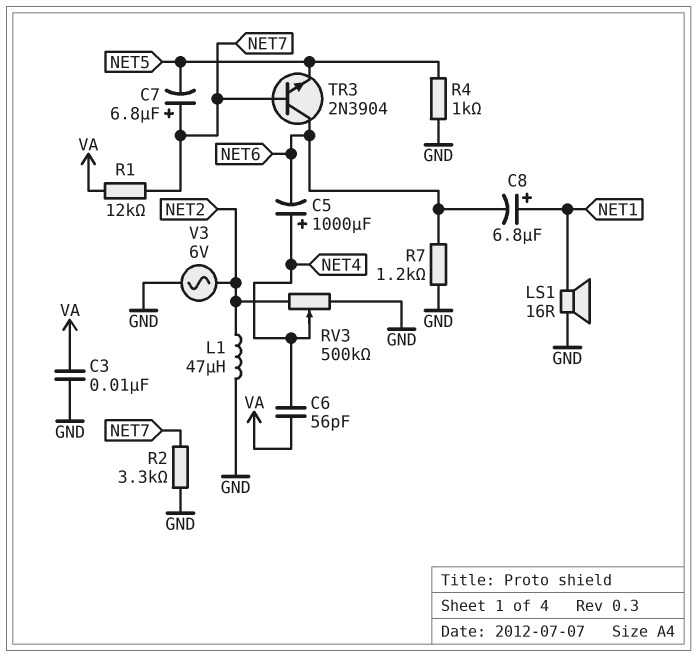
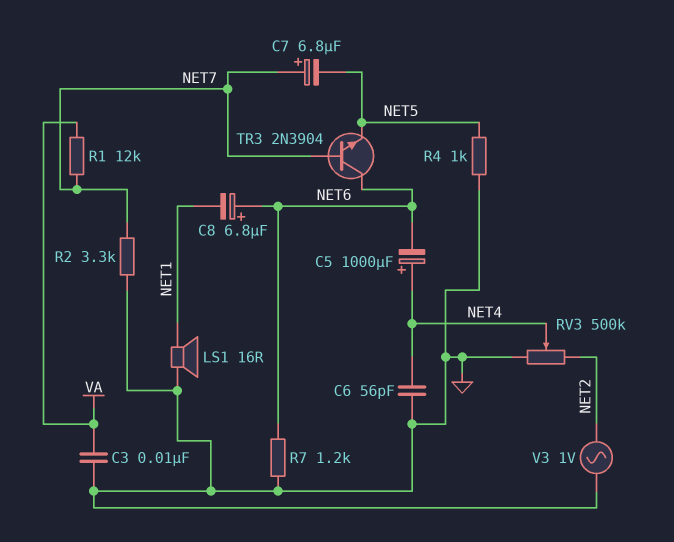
C6: 56pF (NET4, VA) -> 56pF (GND, NET4)
C8: 6.8uF (plus NET1, minus NET6) -> 6.8uF (plus NET6, minus NET1)
L1: 47uH (GND, NET2) -> none
V3: AC 6V (GND, NET2) -> AC 1V (GND, NET2)

